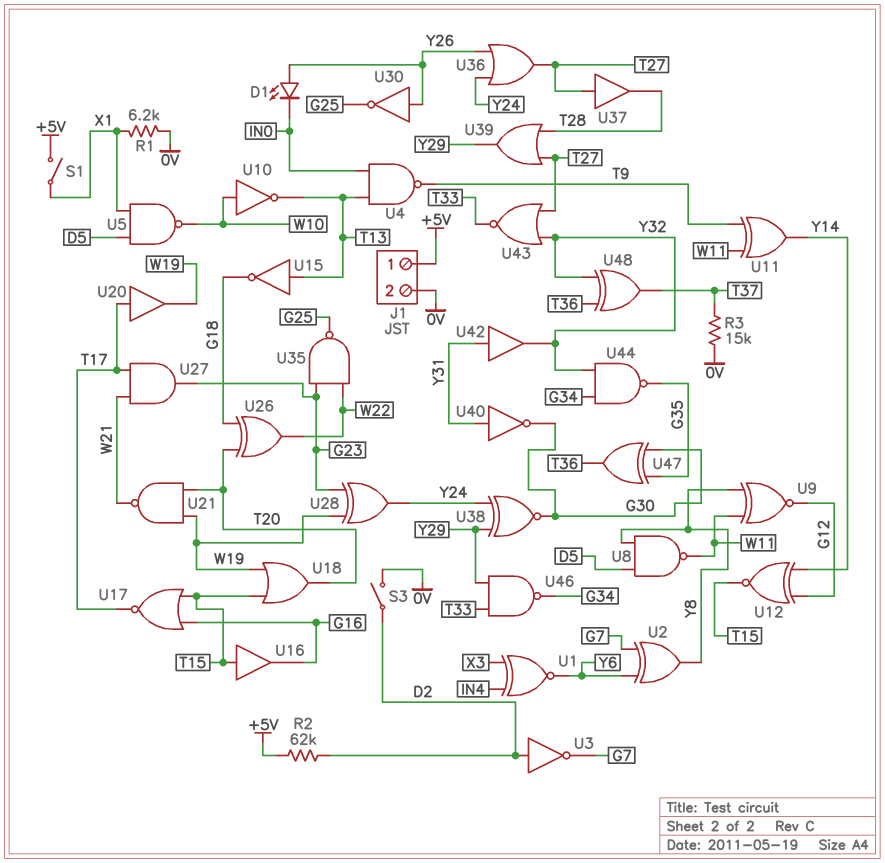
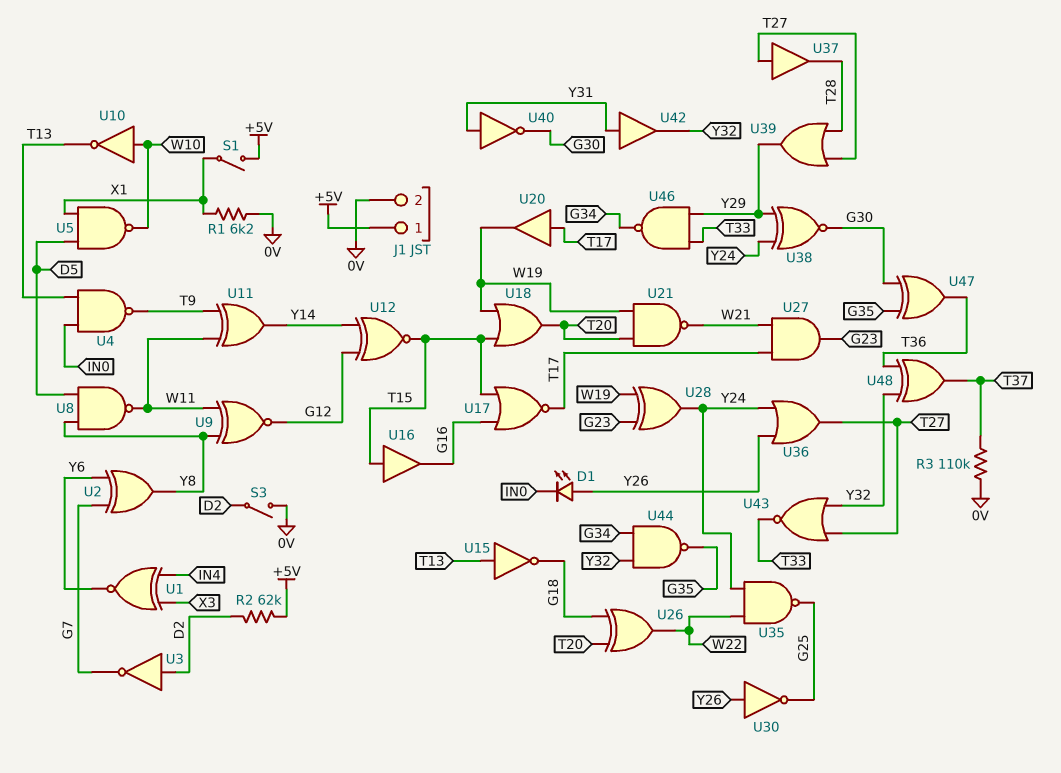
R3: 15k (0V, T37) -> 110k (0V, T37)
U35: NAND (in G23, in W22, out G25) -> NAND (in W22, in Y24, out G25)

